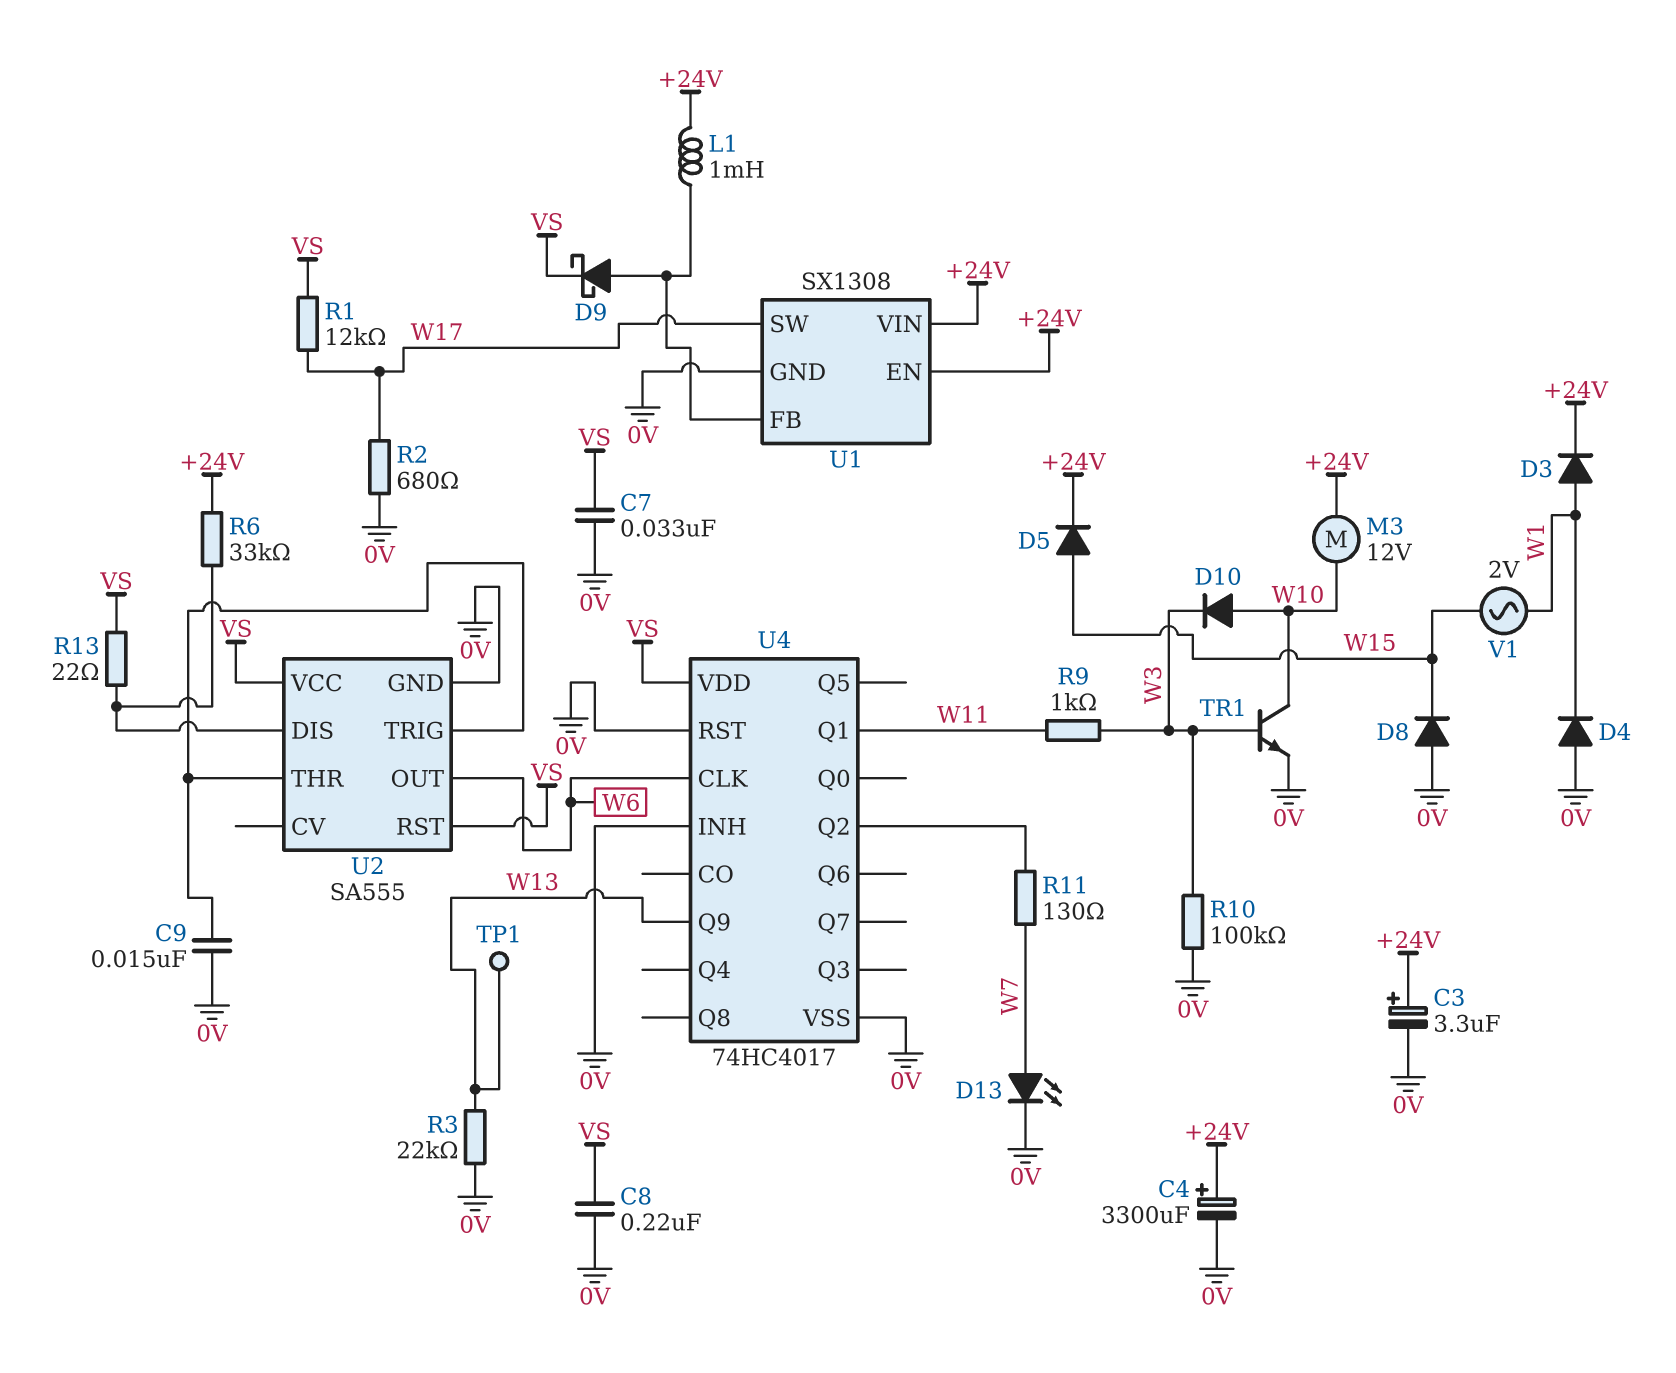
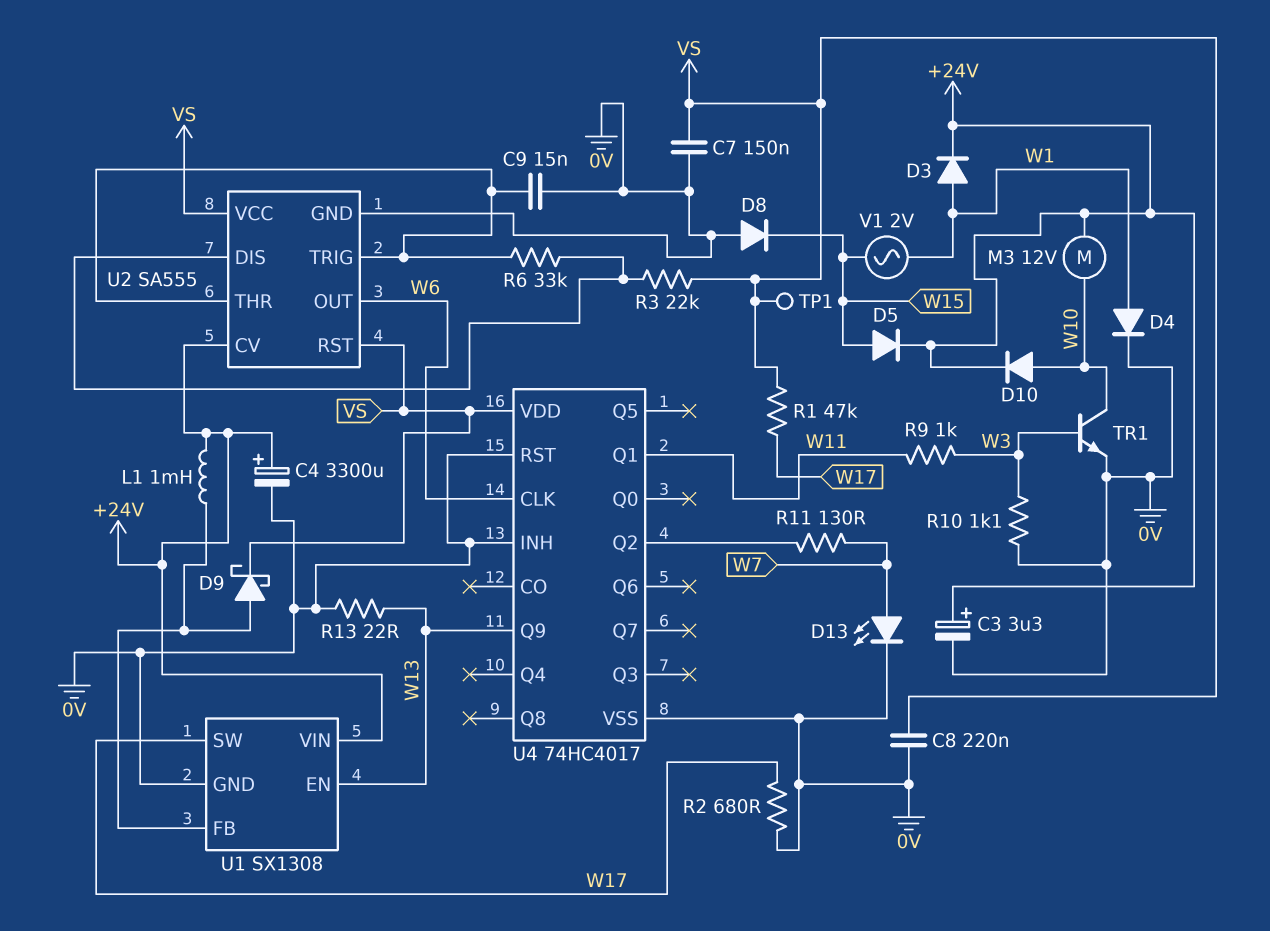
C7: 33nF (0V, VS) -> 150nF (0V, VS)
D4: diode (A 0V, K W1) -> diode (A W1, K 0V)
D10: diode (A W10, K W3) -> diode (A W10, K +24V)
R1: 12k (VS, W17) -> 47k (VS, W17)
R3: 22k (0V, W13) -> 22k (U2/DIS, VS)
R6: 33k (+24V, U2/DIS) -> 33k (U2/DIS, U2/THR)
R10: 100k (0V, W3) -> 1.1k (0V, W3)
R13: 22 (U2/DIS, VS) -> 22 (0V, W13)
TP1: test point (W13) -> test point (VS)
U1 pin EN: +24V -> W13
U2 pin CV: none -> +24V

